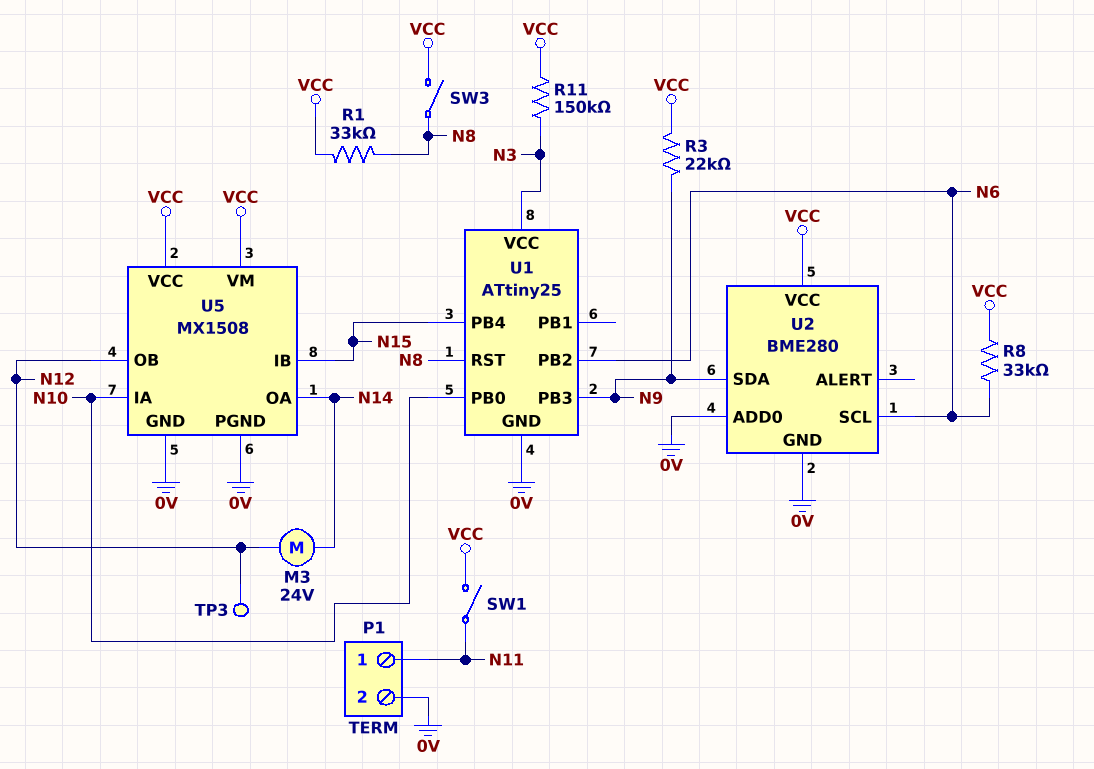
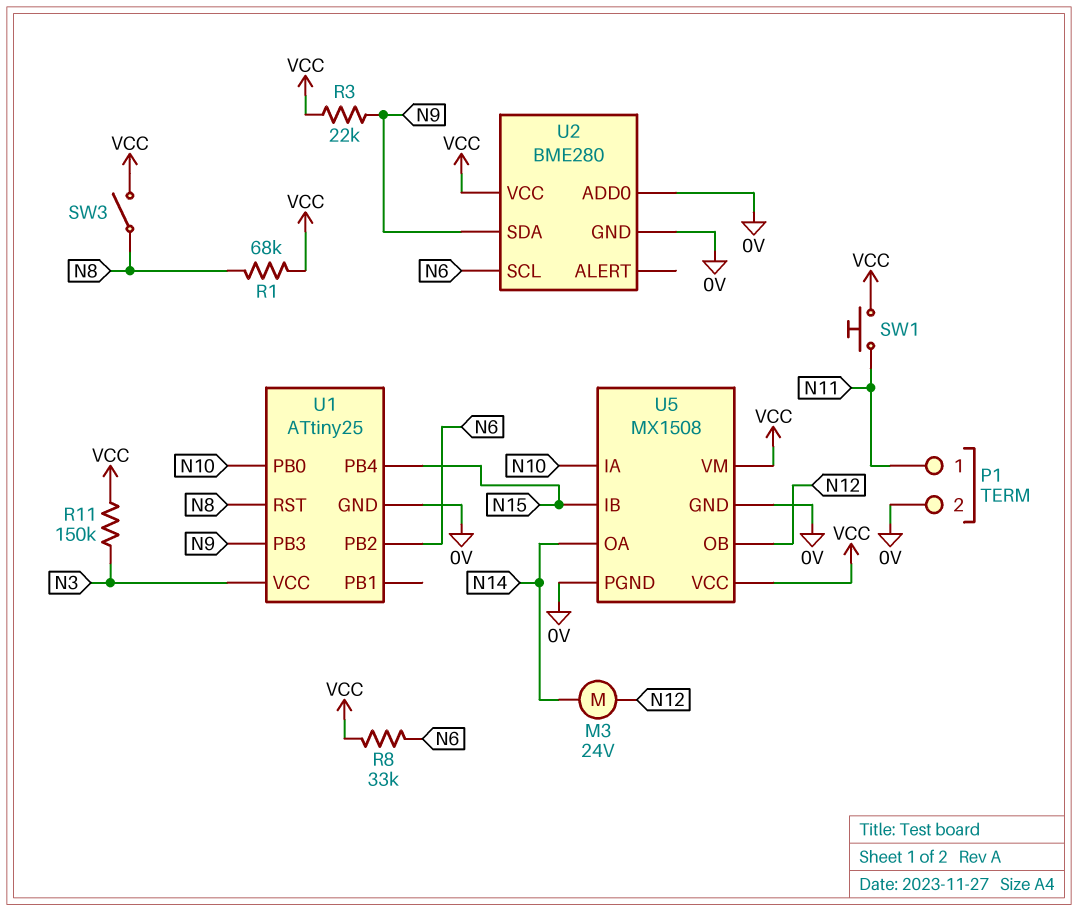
R1: 33k (N8, VCC) -> 68k (N8, VCC)
SW1: switch (N11, VCC) -> button (N11, VCC)
TP3: test point (N12) -> none

